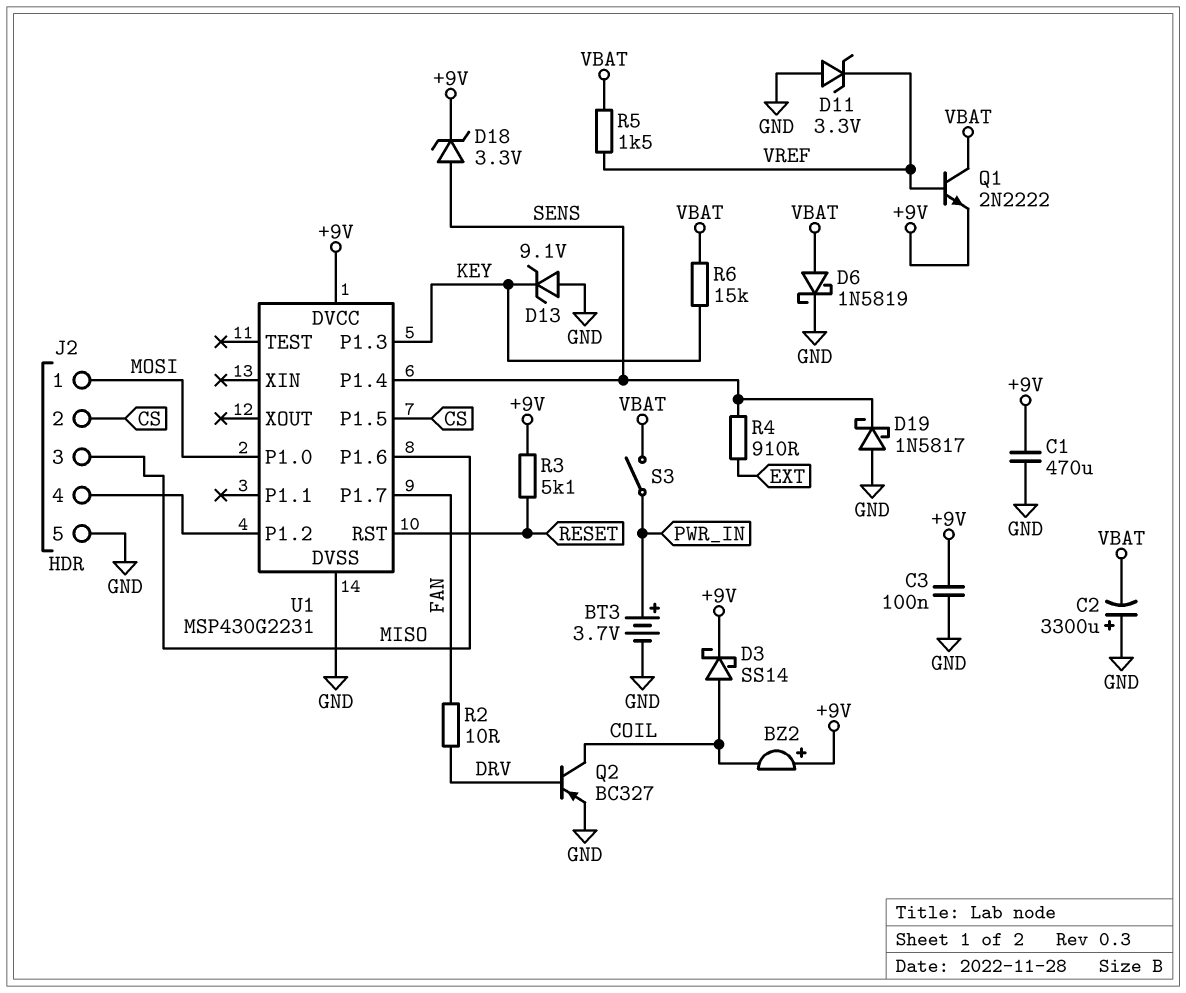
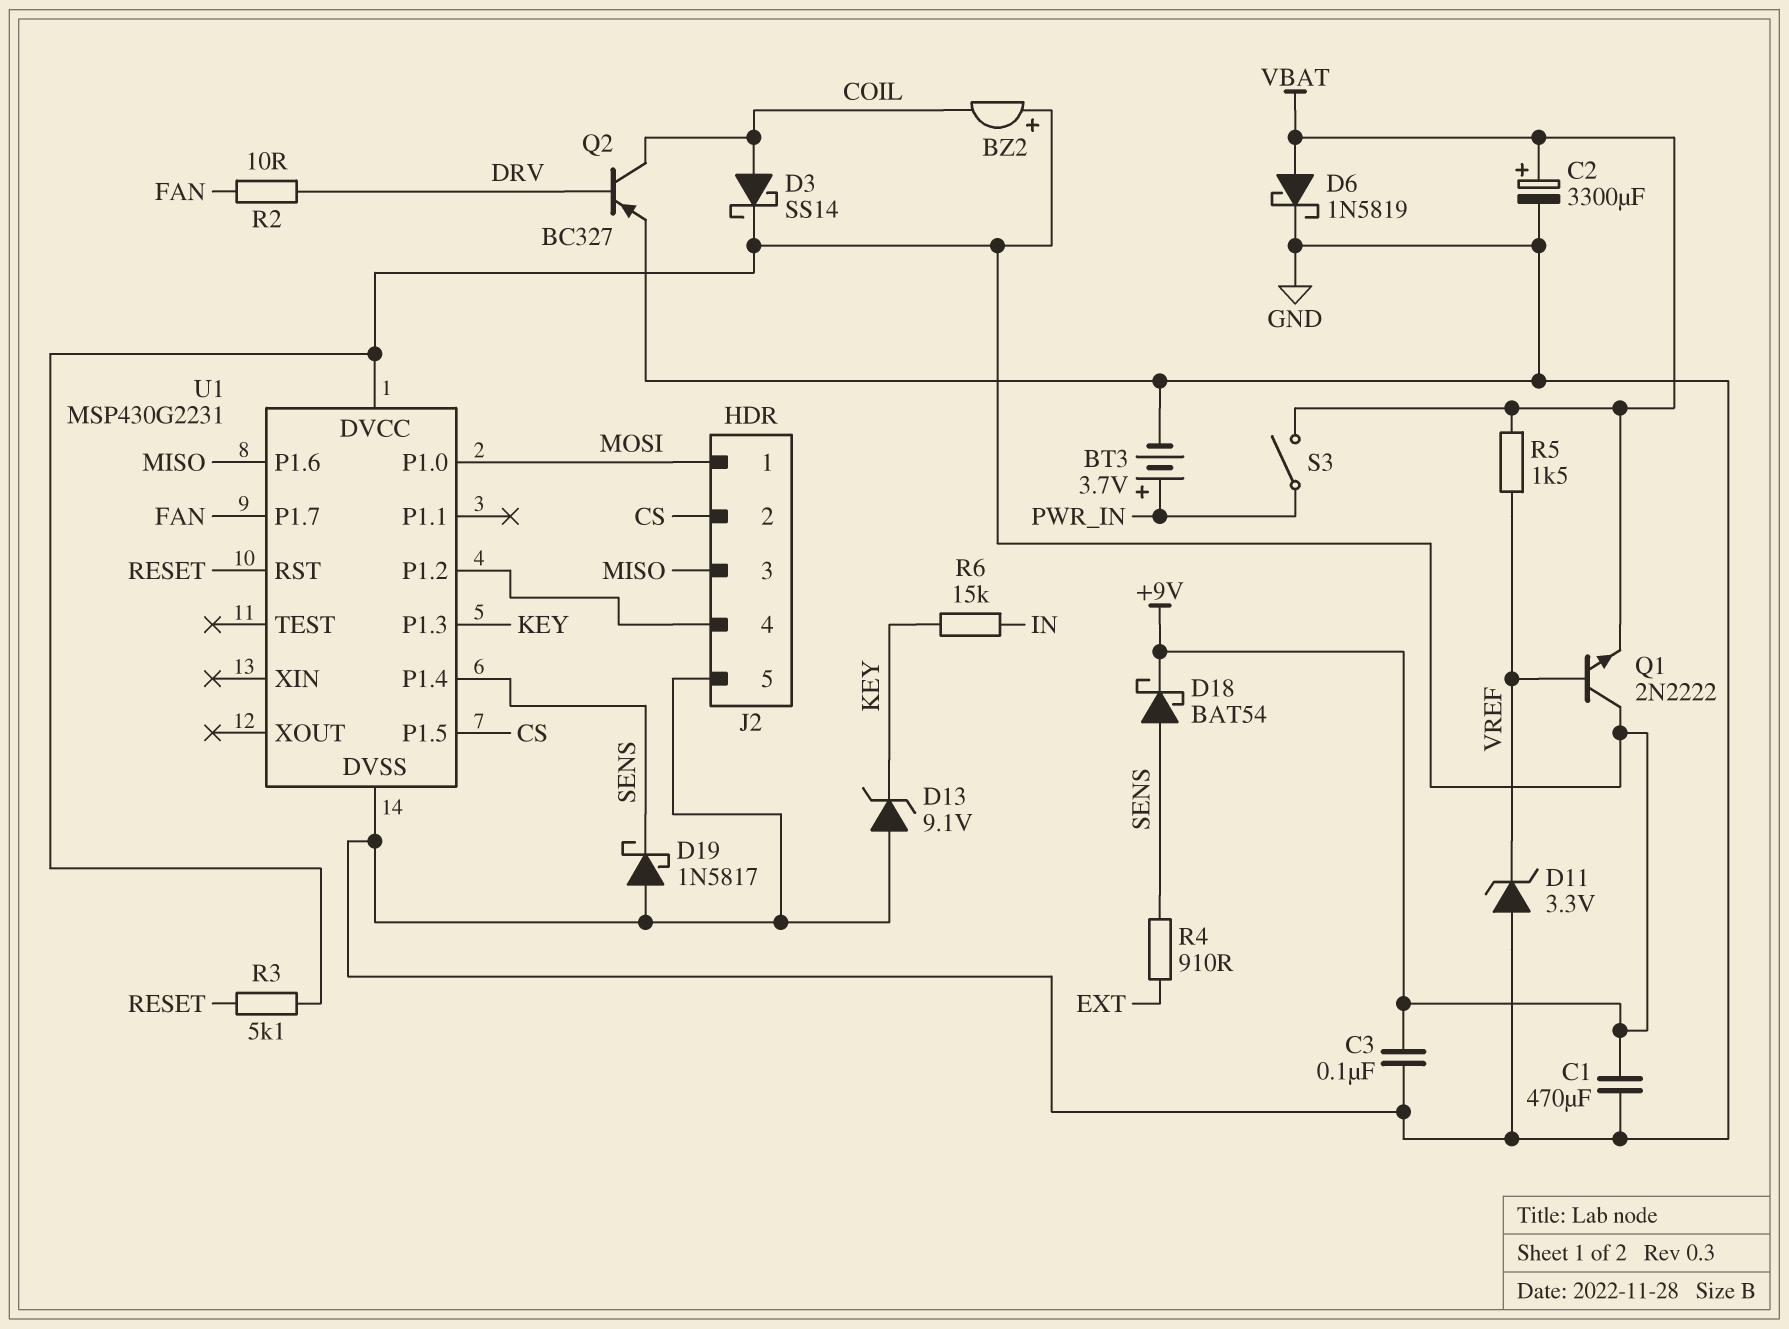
C2: 3300uF (plus GND, minus VBAT) -> 3300uF (plus VBAT, minus GND)
D18: zener 3.3V (A SENS, K +9V) -> schottky BAT54 (A SENS, K +9V)
Q1: NPN 2N2222 (B VREF, C VBAT, E +9V) -> NPN 2N2222 (B VREF, C +9V, E VBAT)
R6: 15k (KEY, VBAT) -> 15k (IN, KEY)

